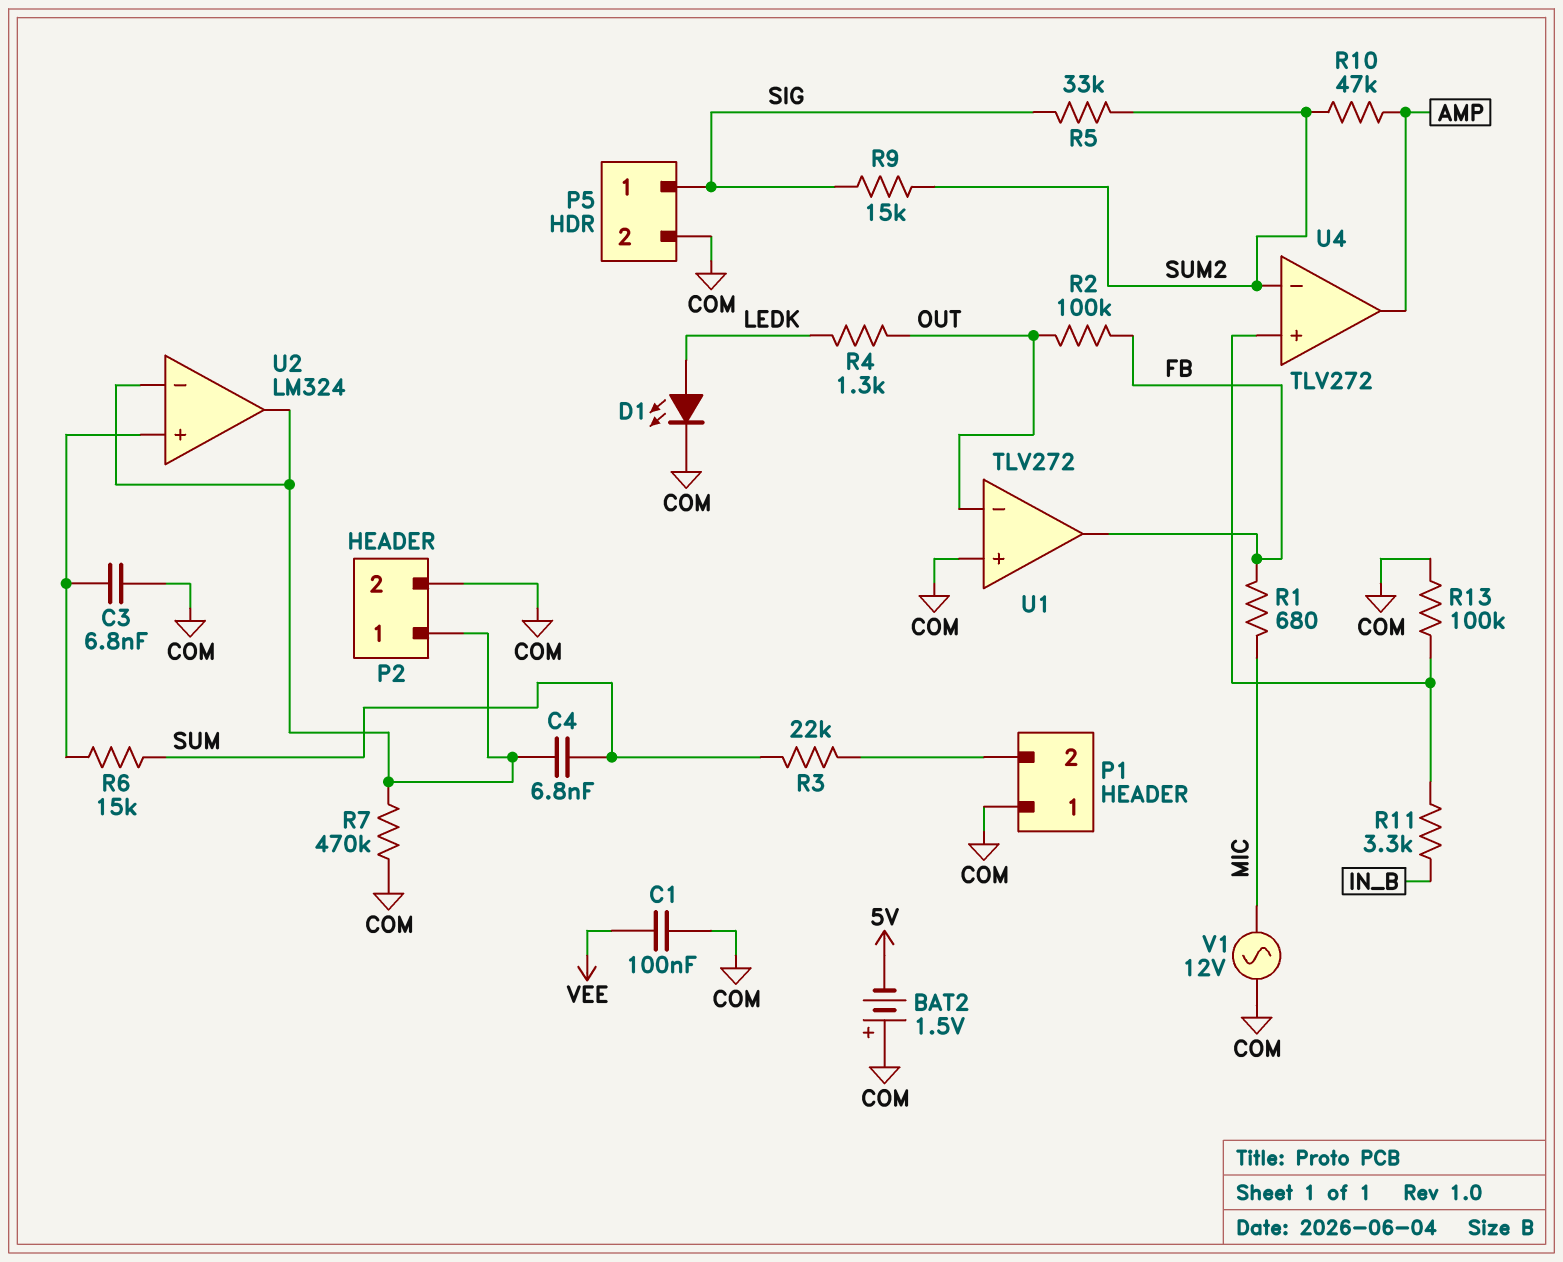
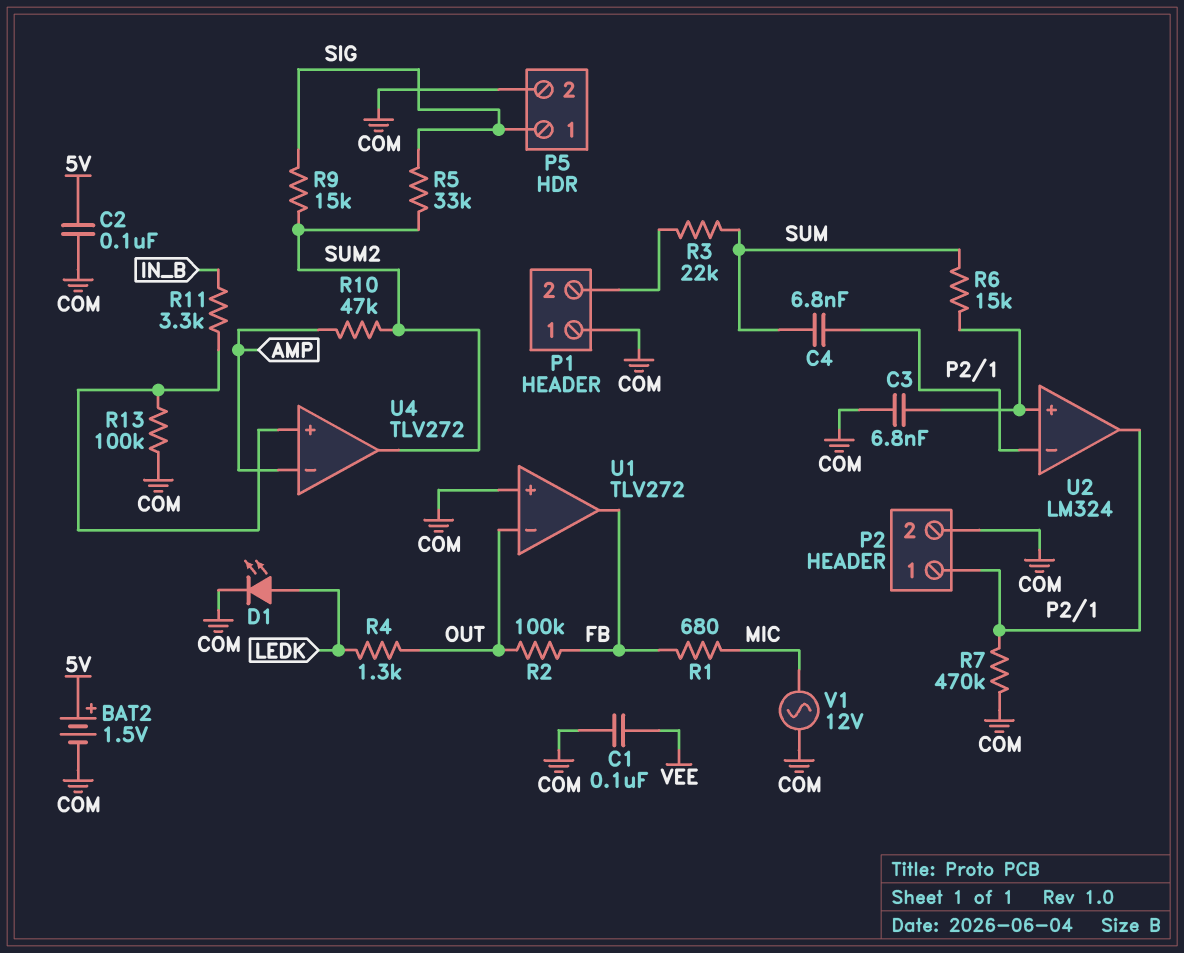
BAT2: 1.5V (plus COM, minus 5V) -> 1.5V (plus 5V, minus COM)
C2: none -> 100nF (5V, COM)
U4 pin in-: SUM2 -> AMP
U4 pin out: AMP -> SUM2

